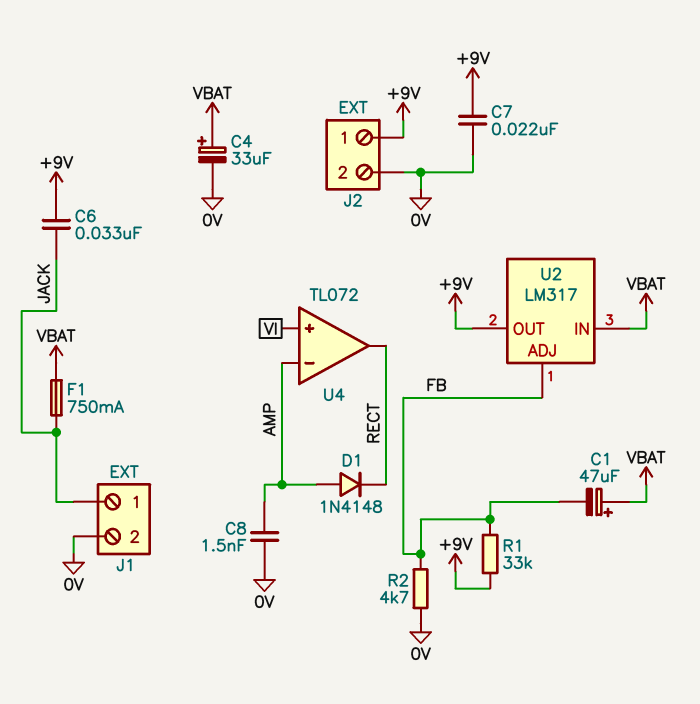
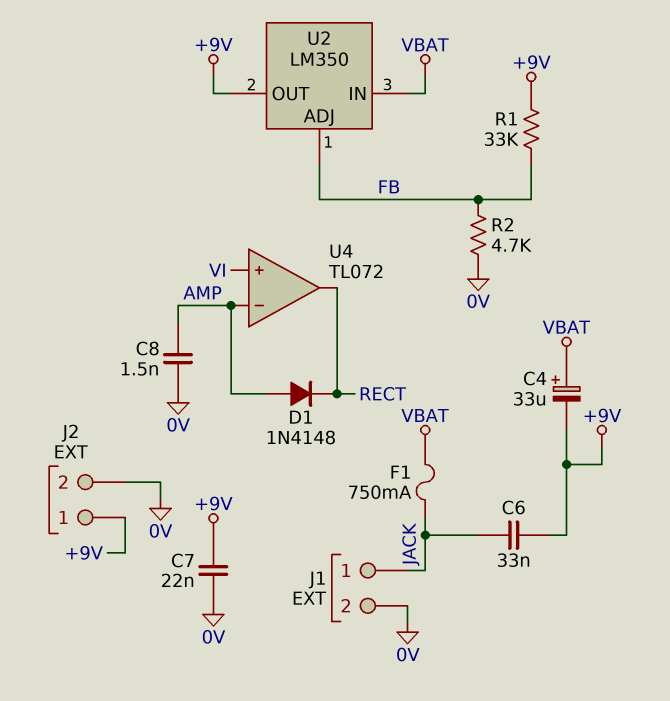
C1: 47uF (plus VBAT, minus FB) -> none
C4: 33uF (plus VBAT, minus 0V) -> 33uF (plus VBAT, minus +9V)
U2: LM317 -> LM350

